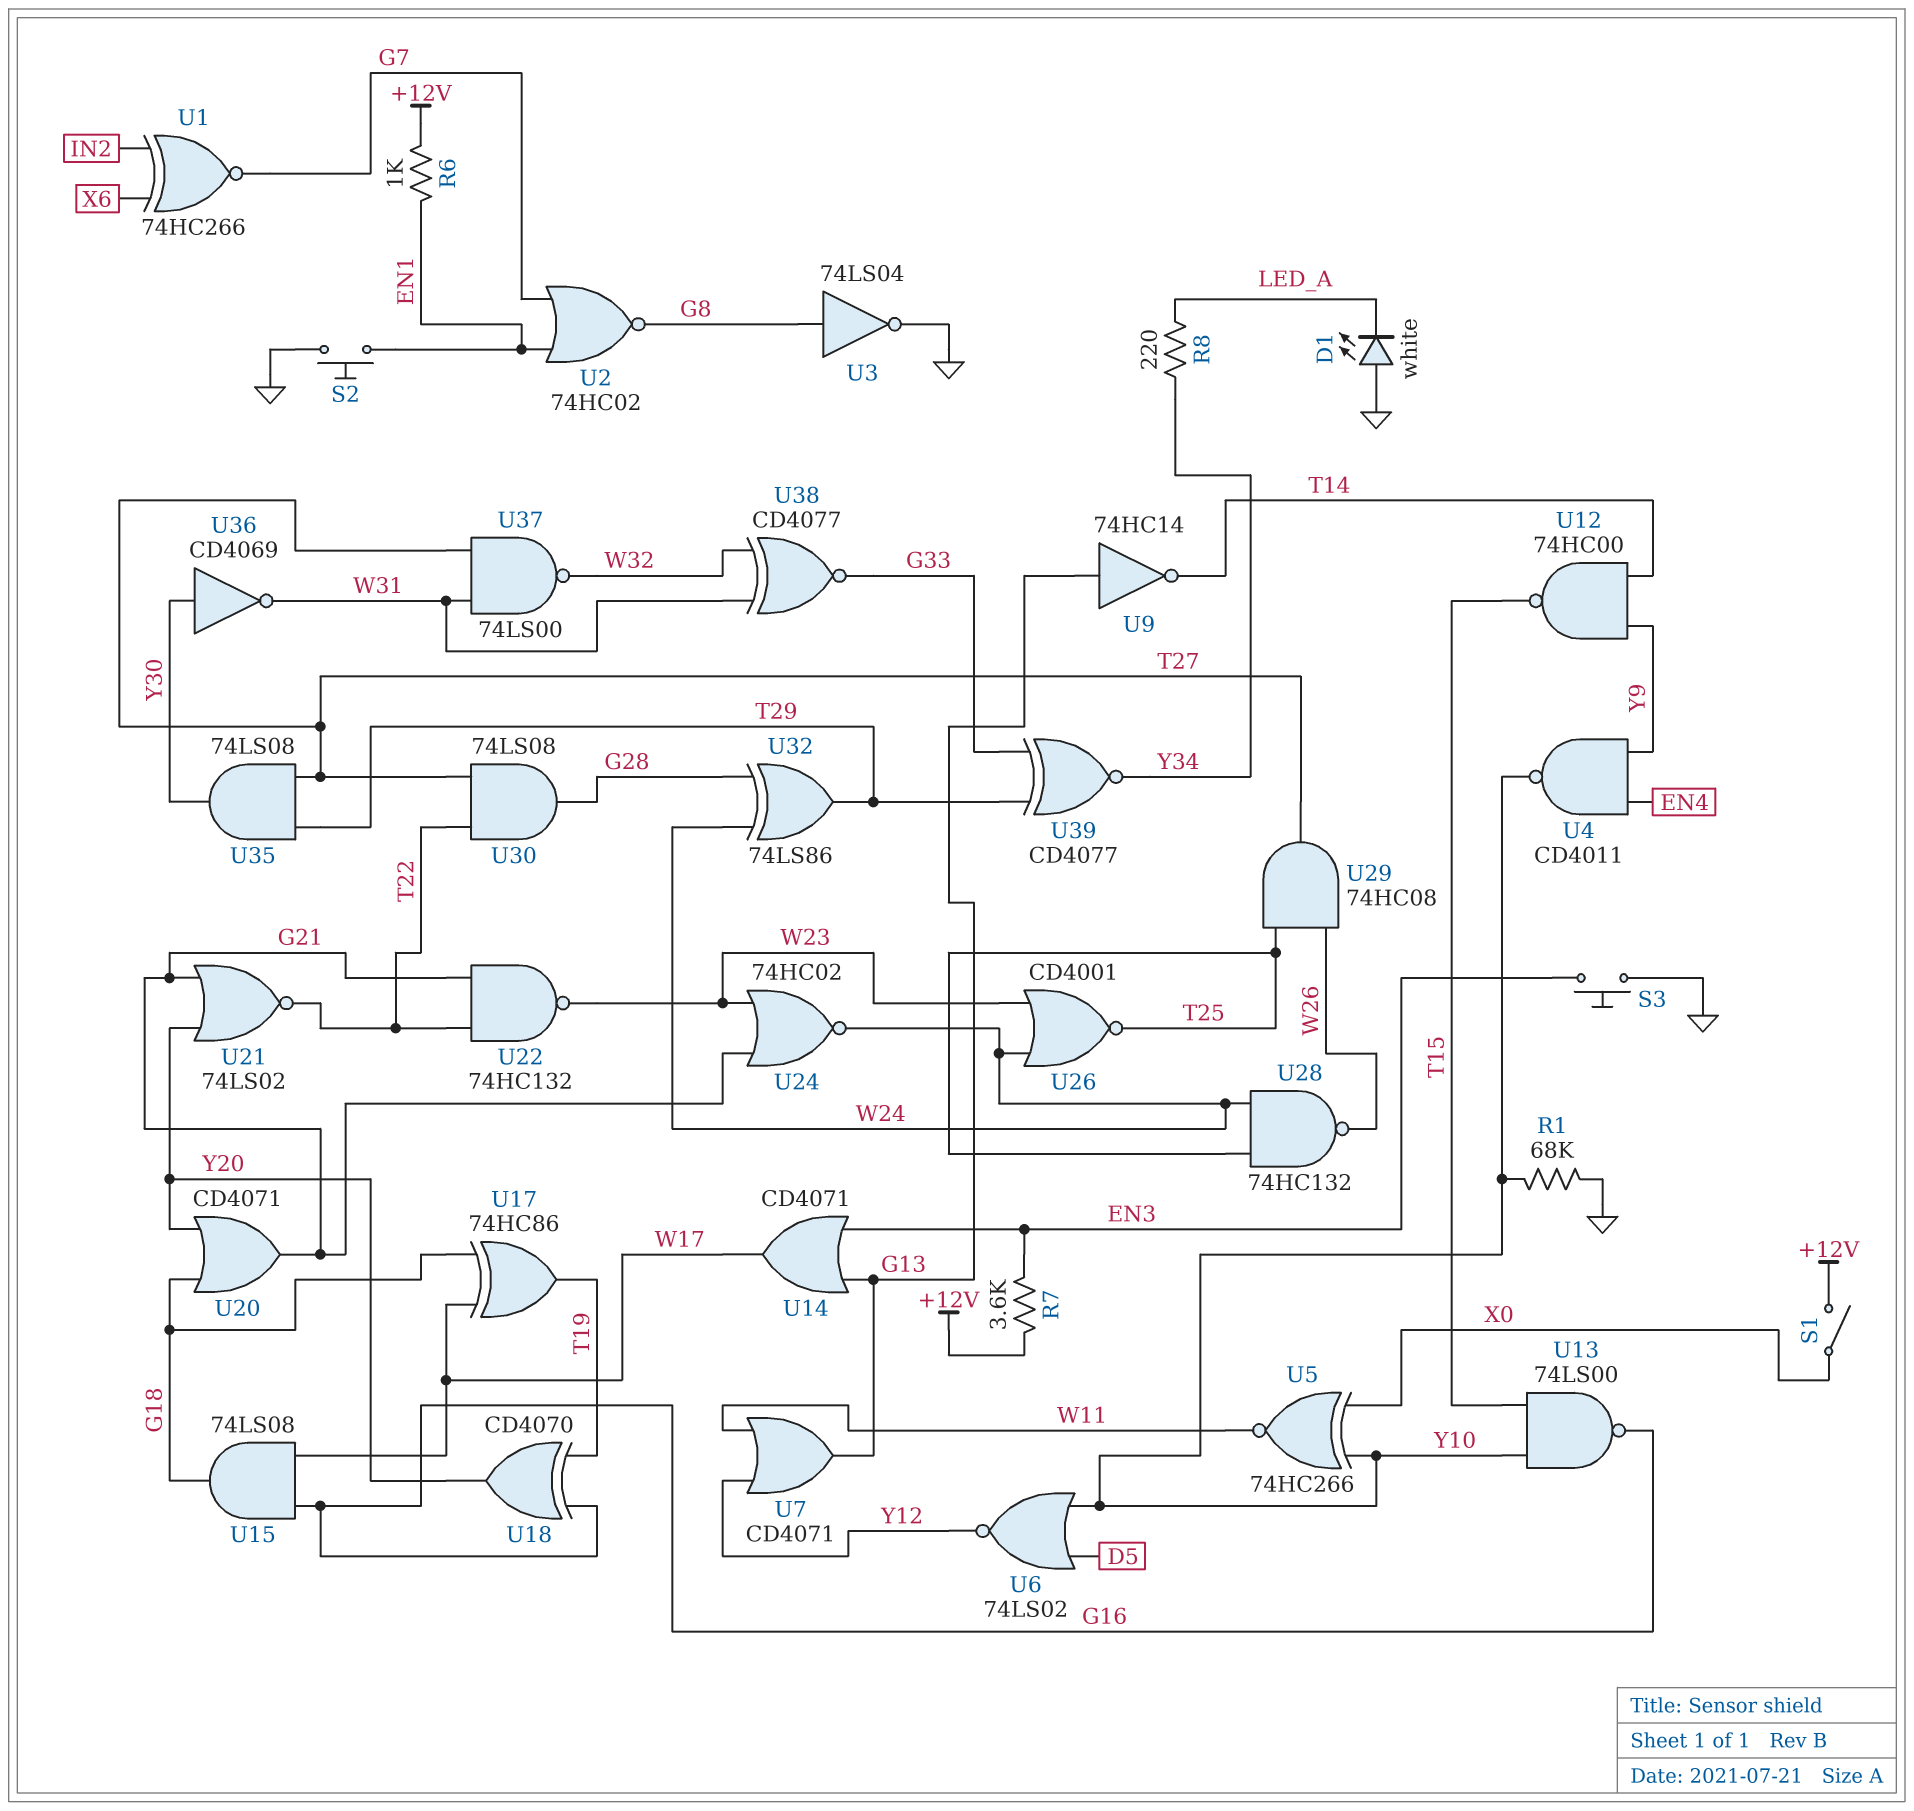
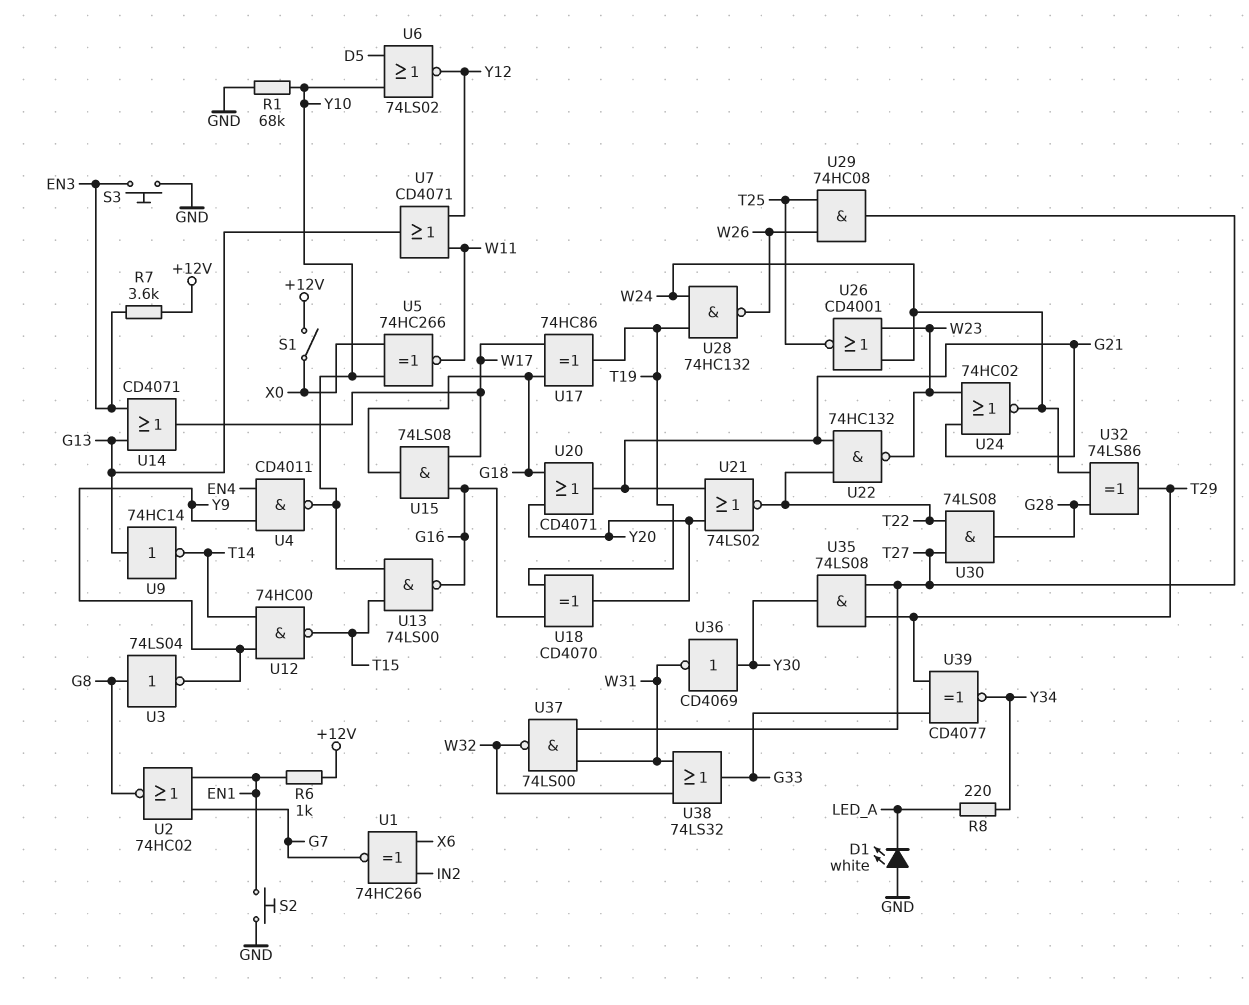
U3: NOT 74LS04 (in G8, out GND) -> NOT 74LS04 (in G8, out Y9)
U28: NAND 74HC132 (in T25, in W24, out W26) -> NAND 74HC132 (in T19, in W24, out W26)
U38: XNOR CD4077 (in W31, in W32, out G33) -> OR 74LS32 (in W31, in W32, out G33)

